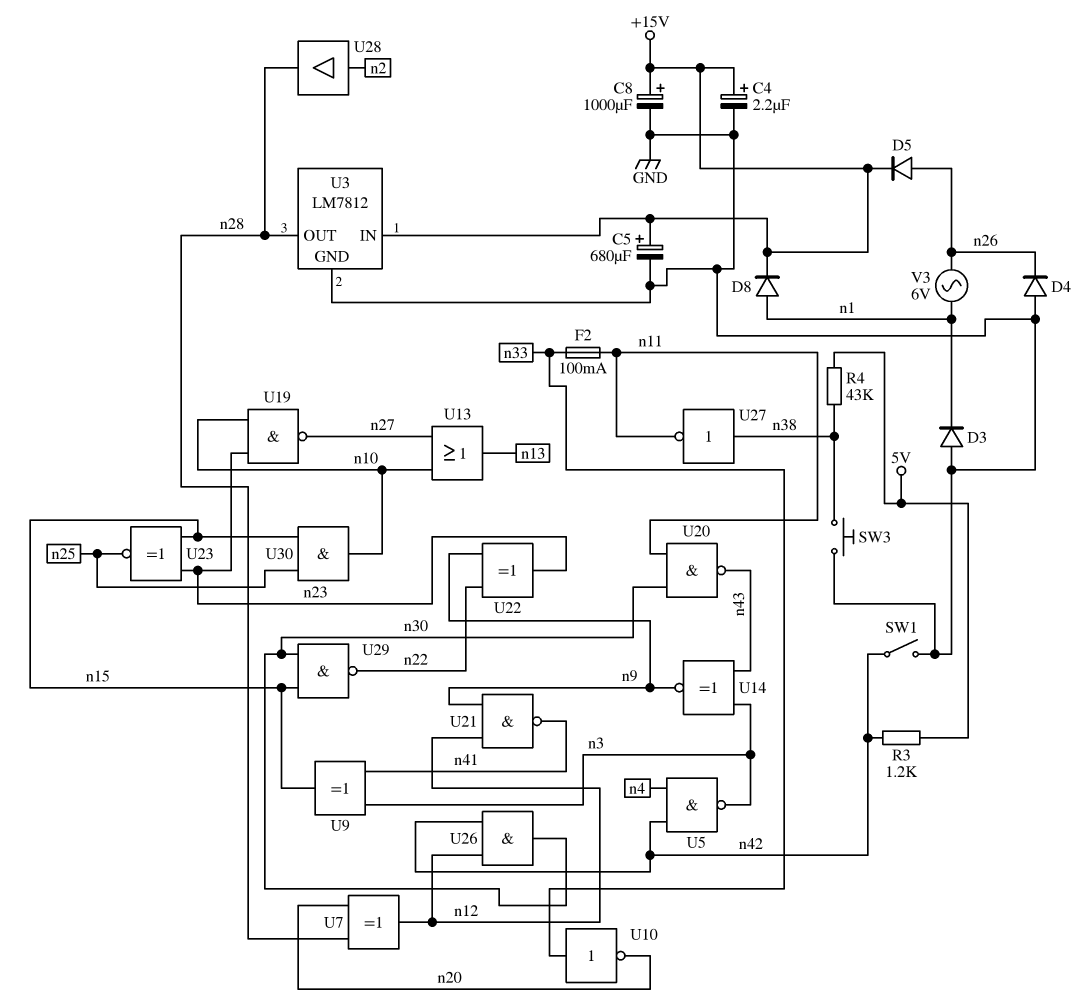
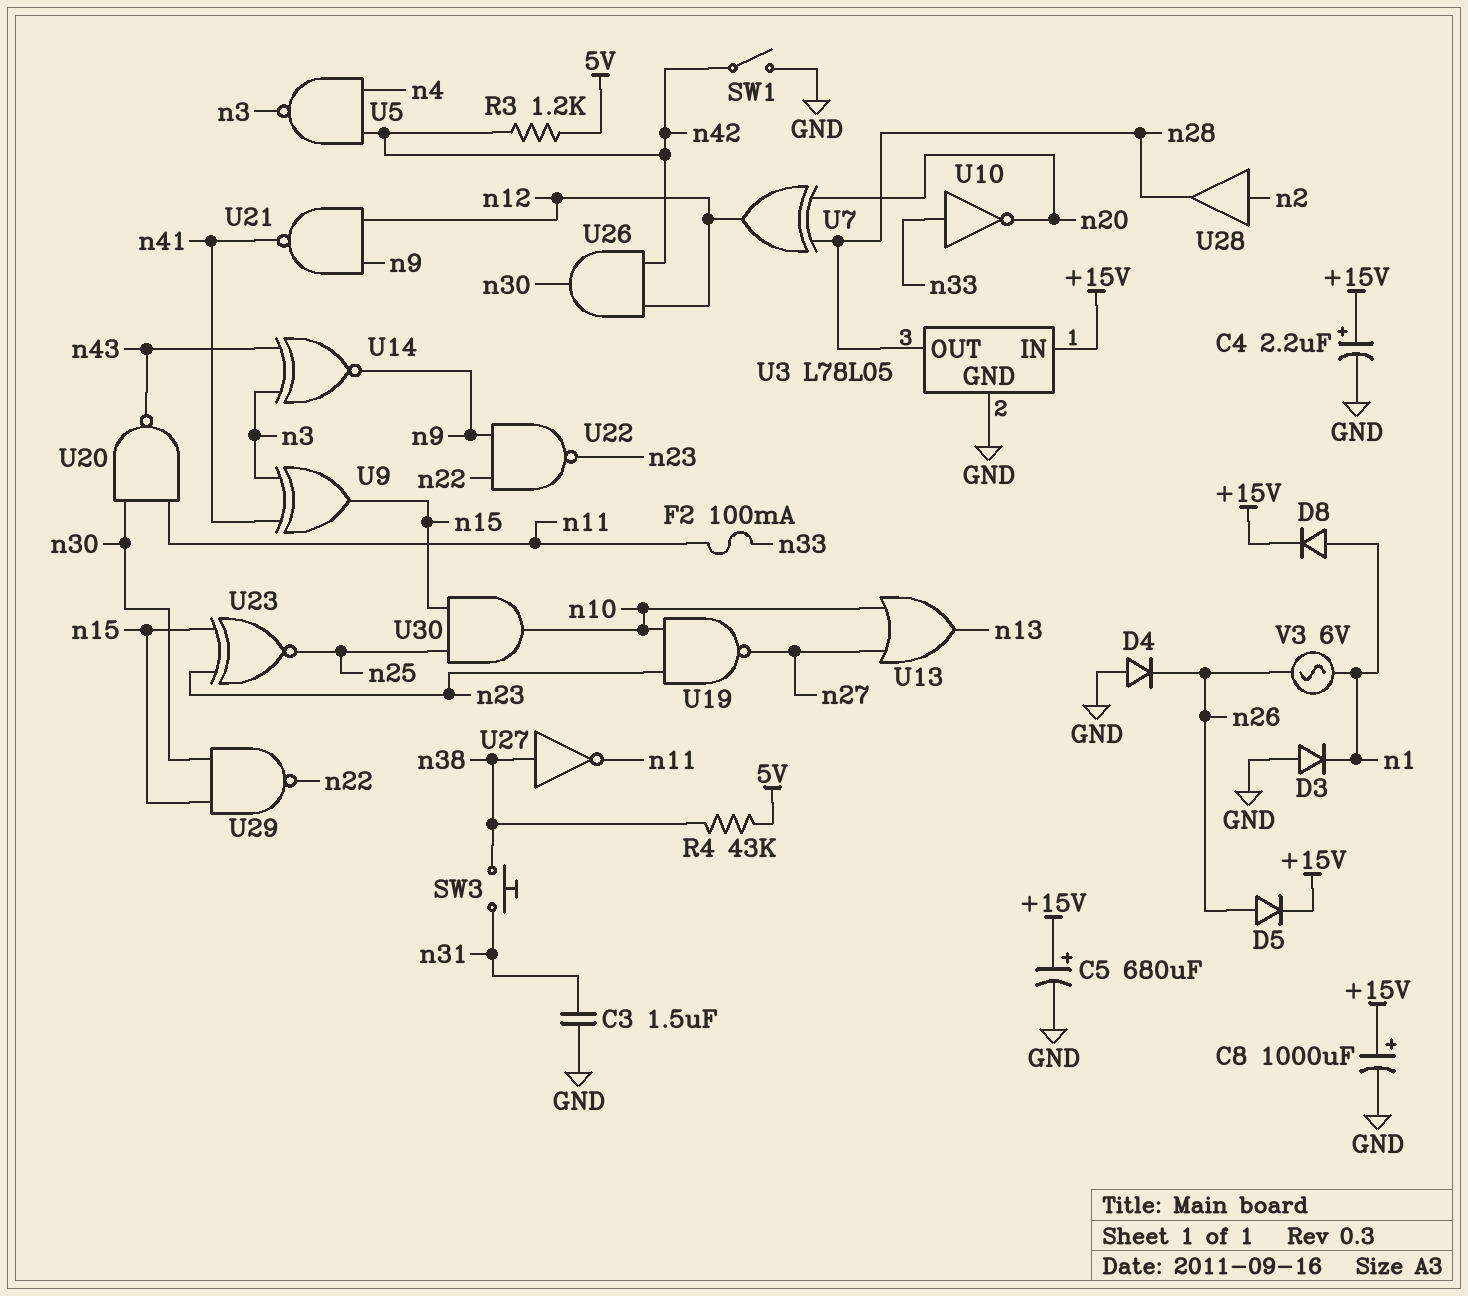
C3: none -> 1.5uF (GND, n31)
SW3: button (GND, n38) -> button (n31, n38)
U3: LM7812 -> L78L05
U22: XOR (in n9, in n22, out n23) -> NAND (in n9, in n22, out n23)

